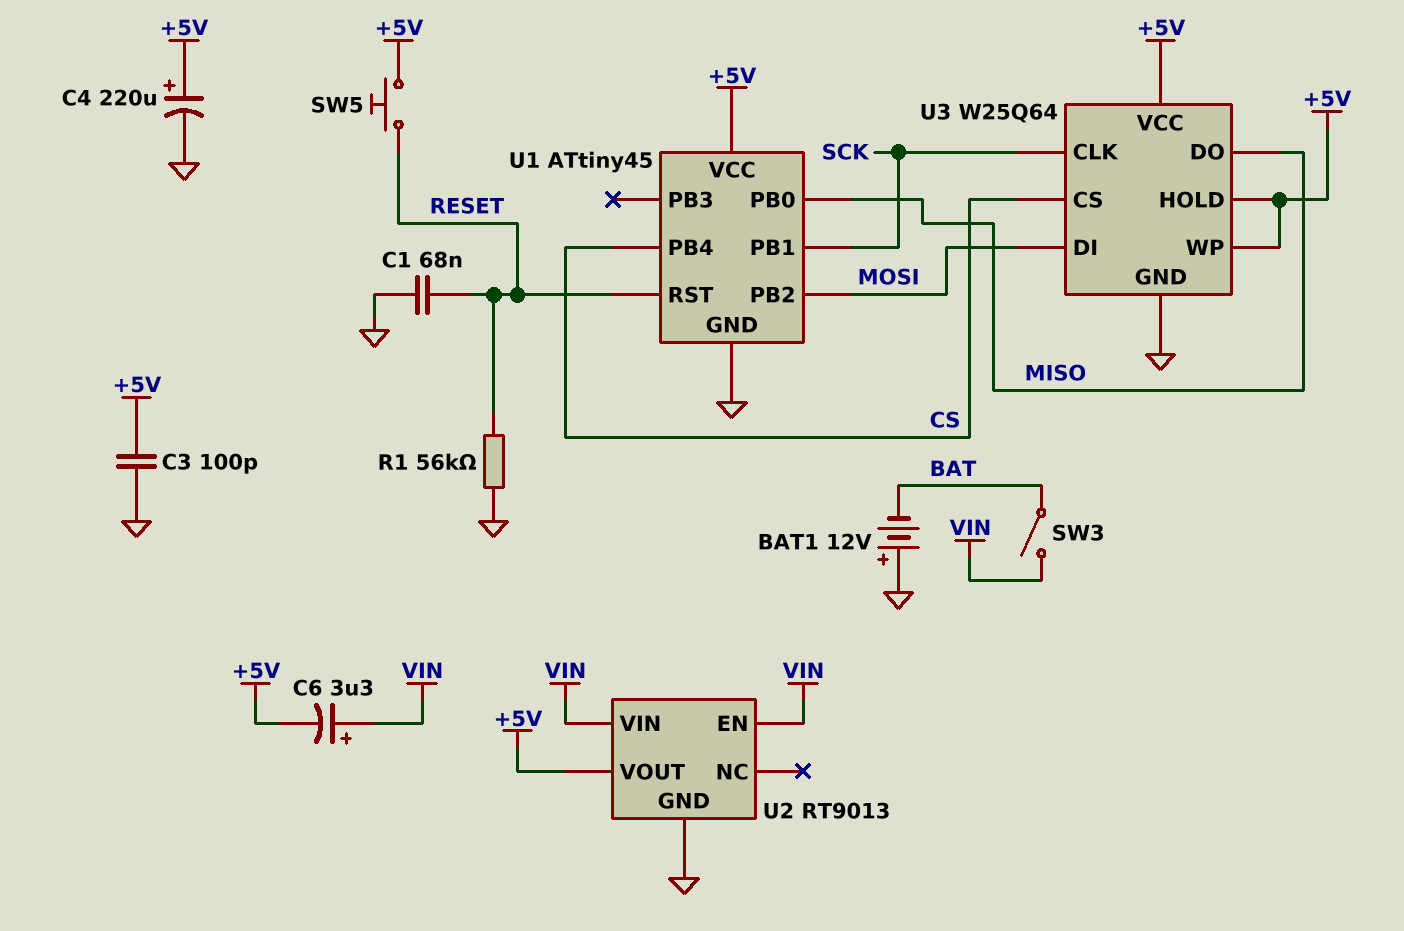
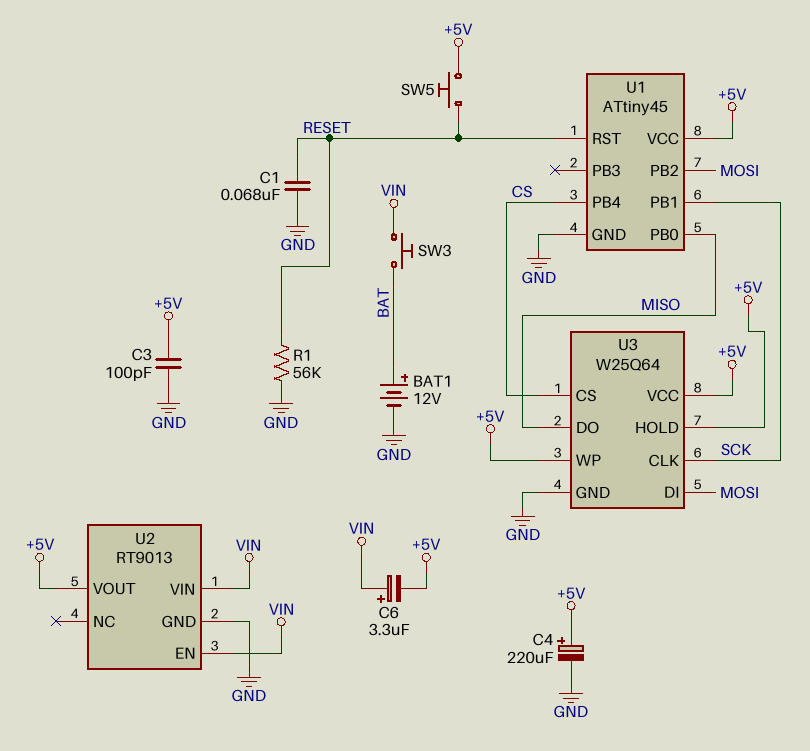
BAT1: 12V (plus GND, minus BAT) -> 12V (plus BAT, minus GND)
SW3: switch (BAT, VIN) -> button (BAT, VIN)

